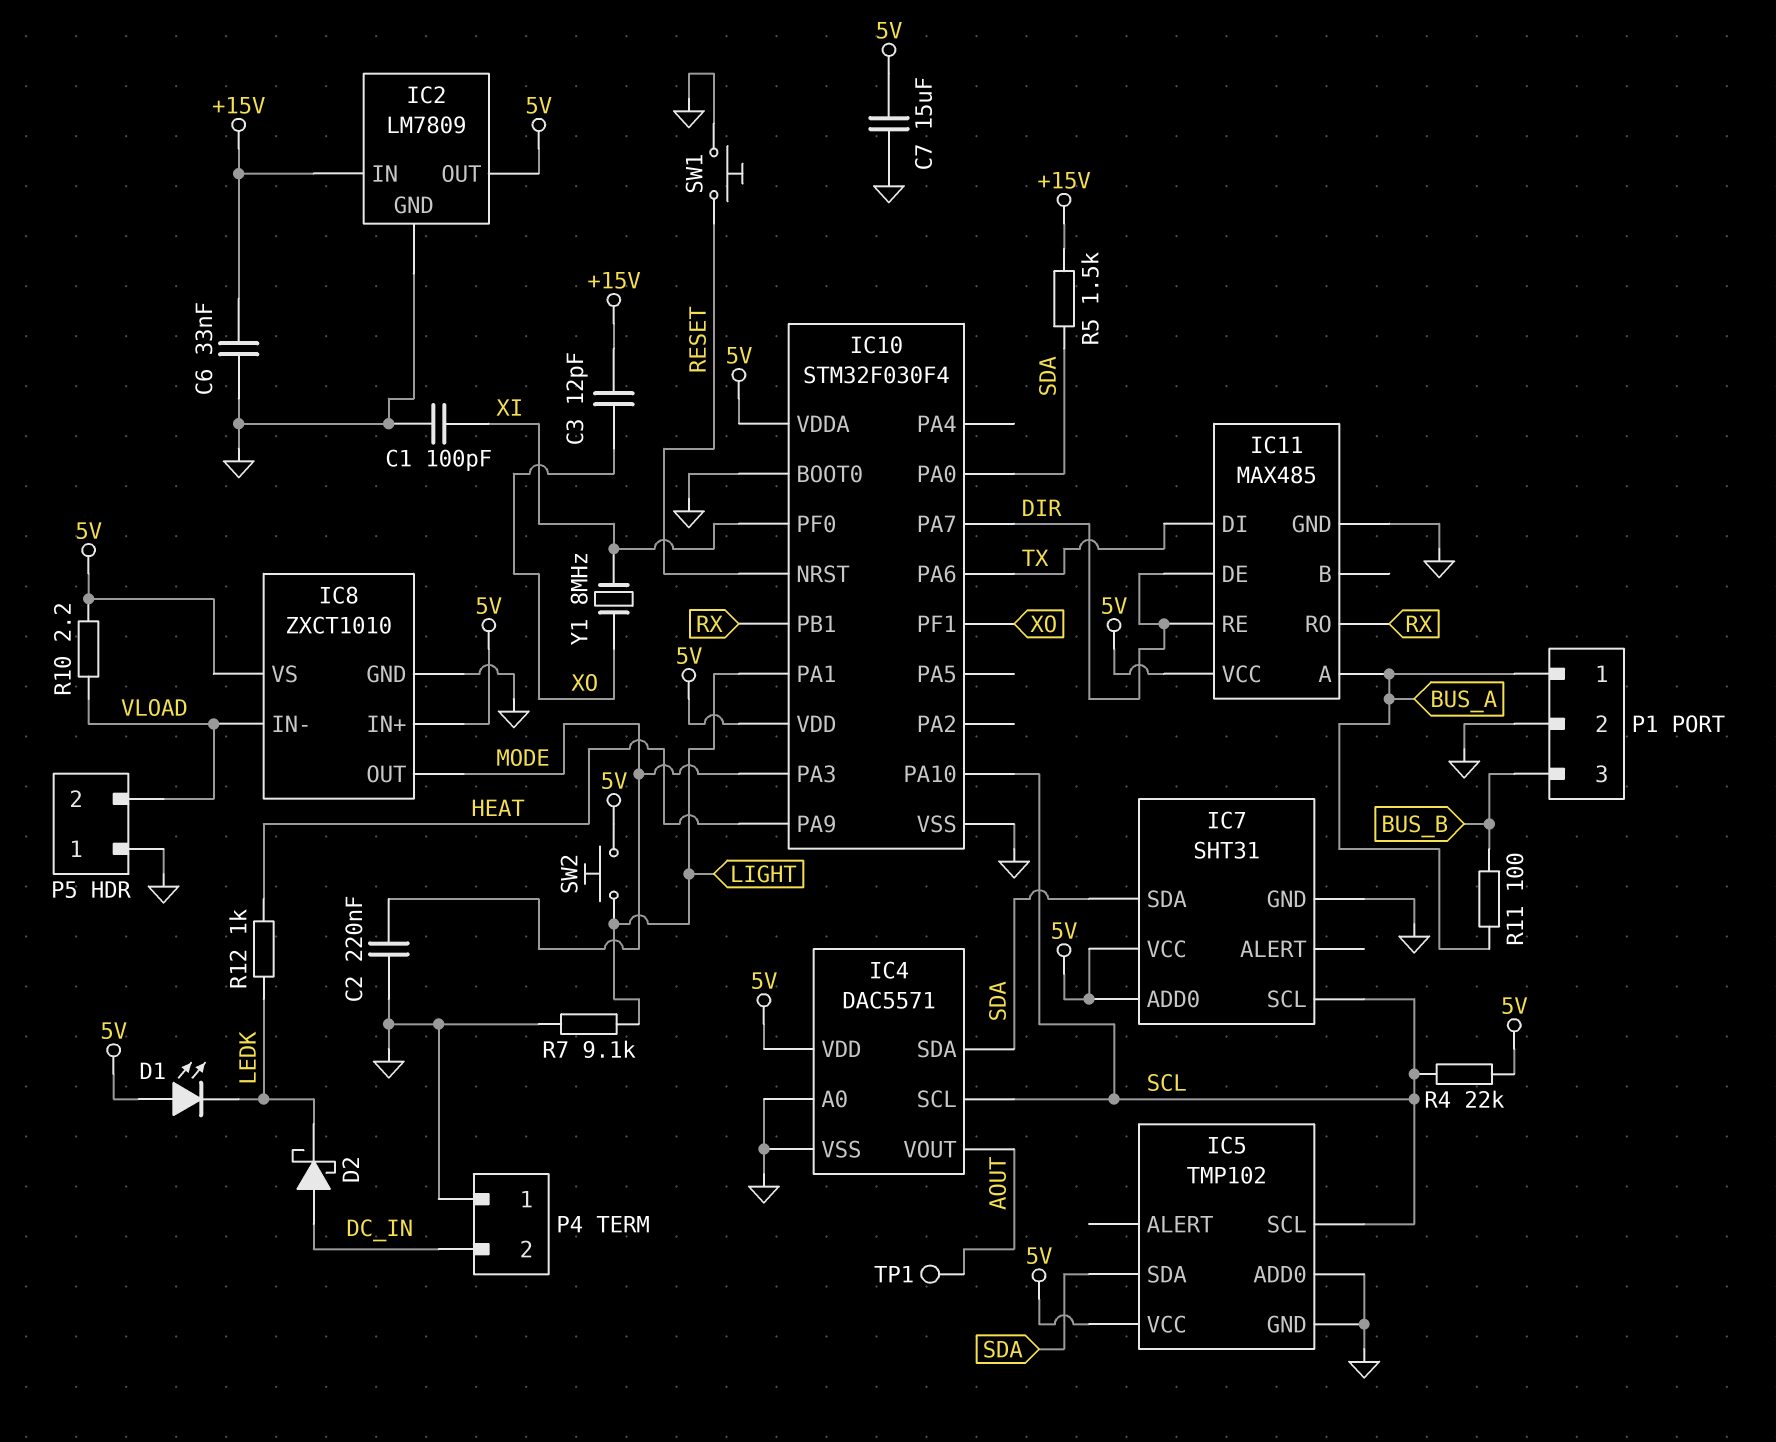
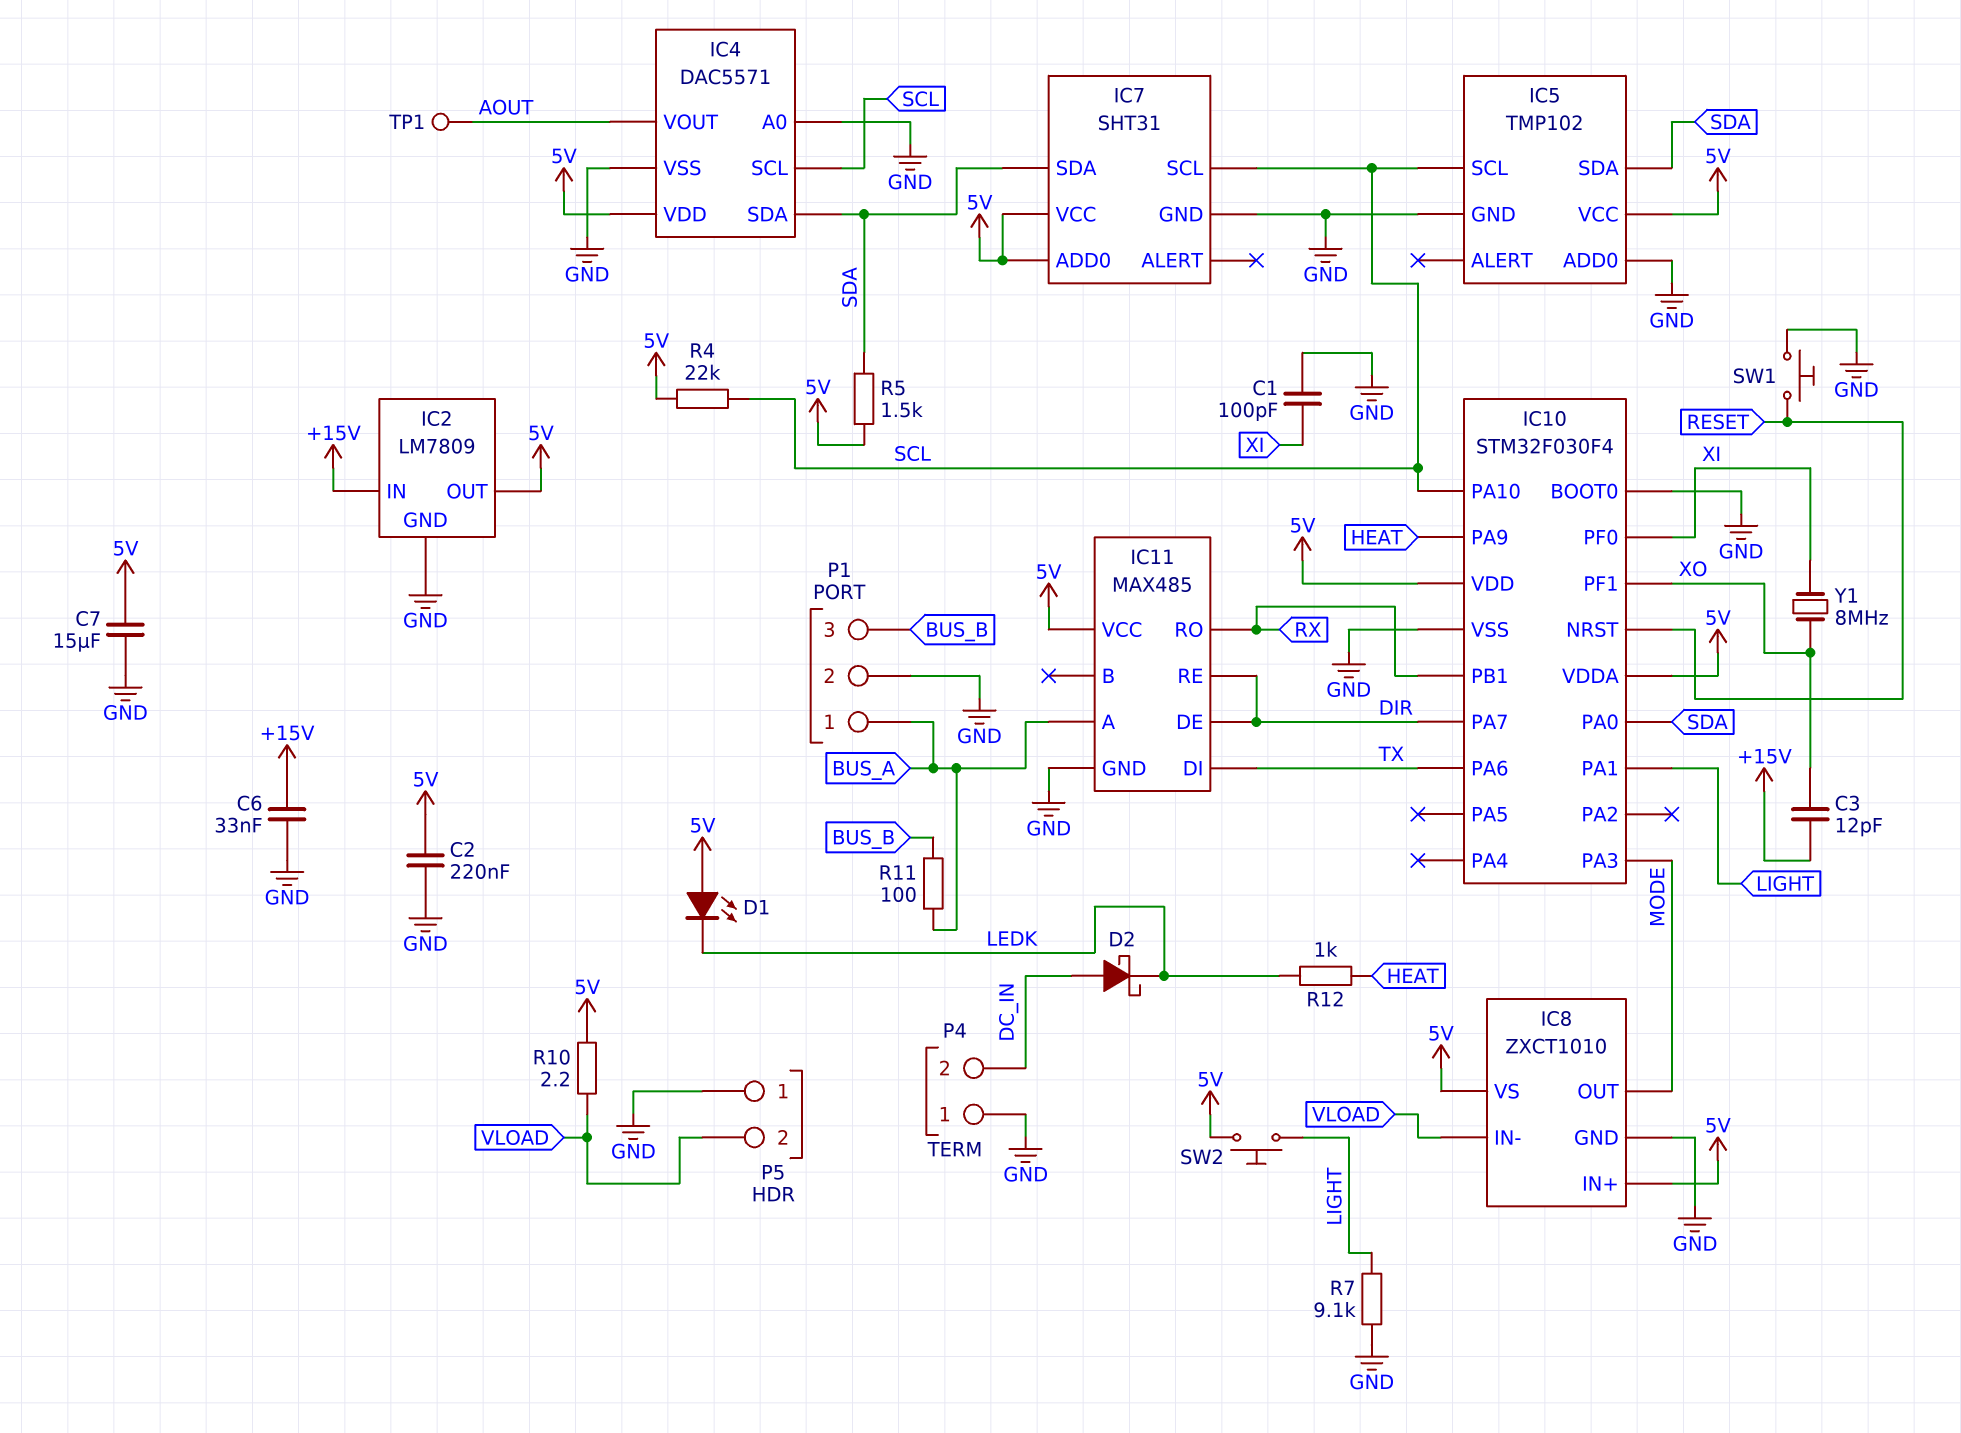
C2: 220nF (GND, MODE) -> 220nF (5V, GND)
R5: 1.5k (+15V, SDA) -> 1.5k (5V, SDA)

